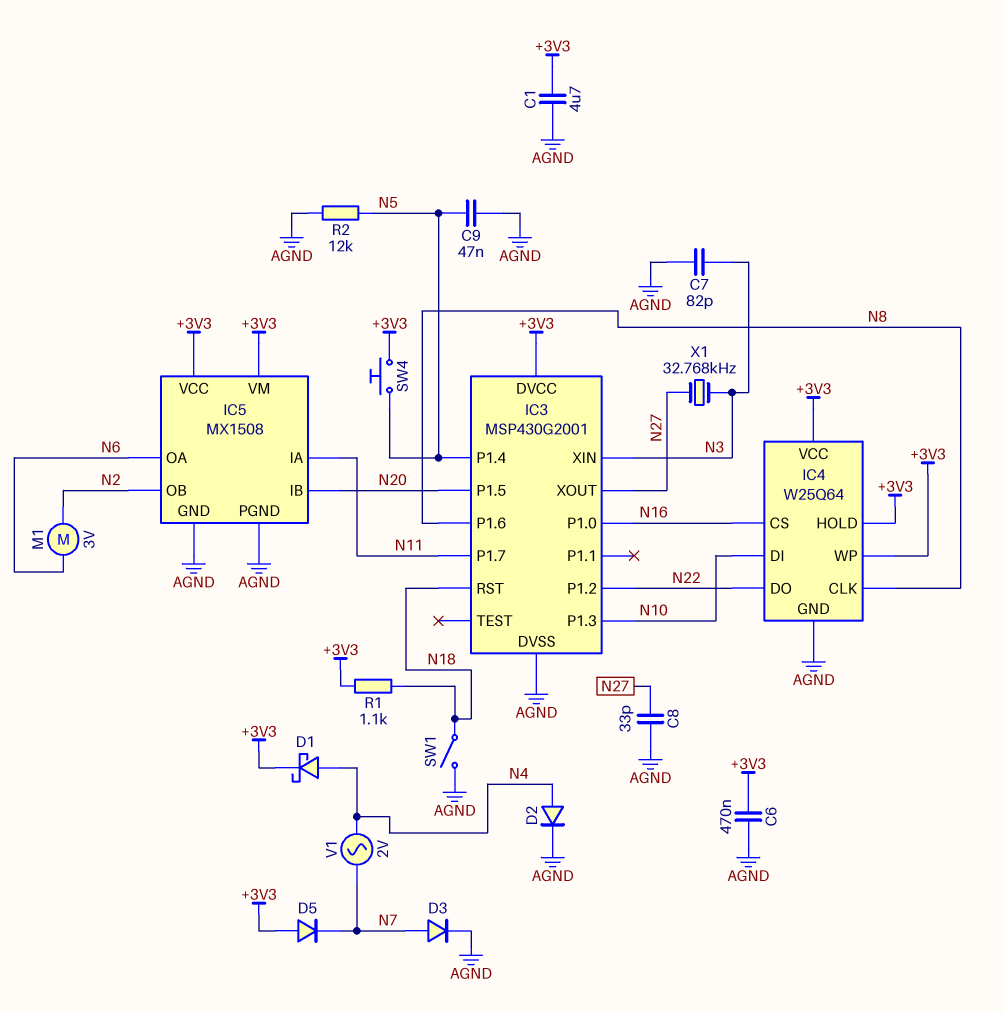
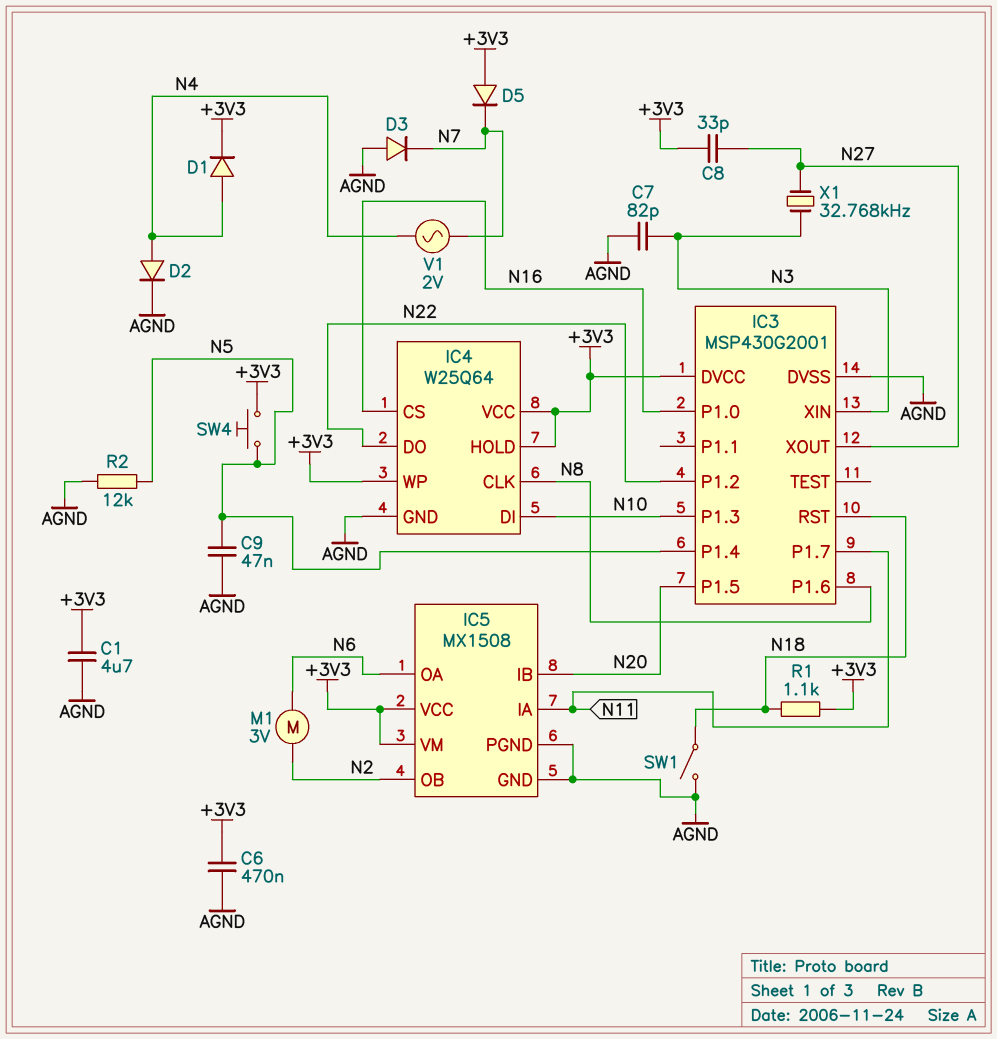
C8: 33pF (AGND, N27) -> 33pF (+3V3, N27)
D1: schottky (A N4, K +3V3) -> diode (A N4, K +3V3)
D3: diode (A N7, K AGND) -> diode (A AGND, K N7)

